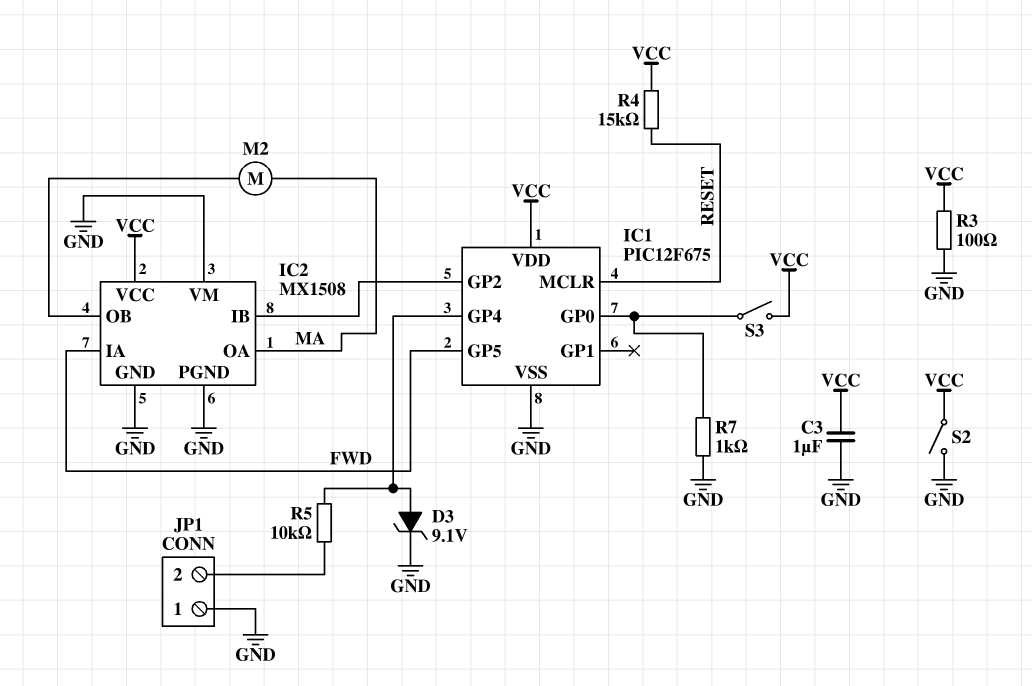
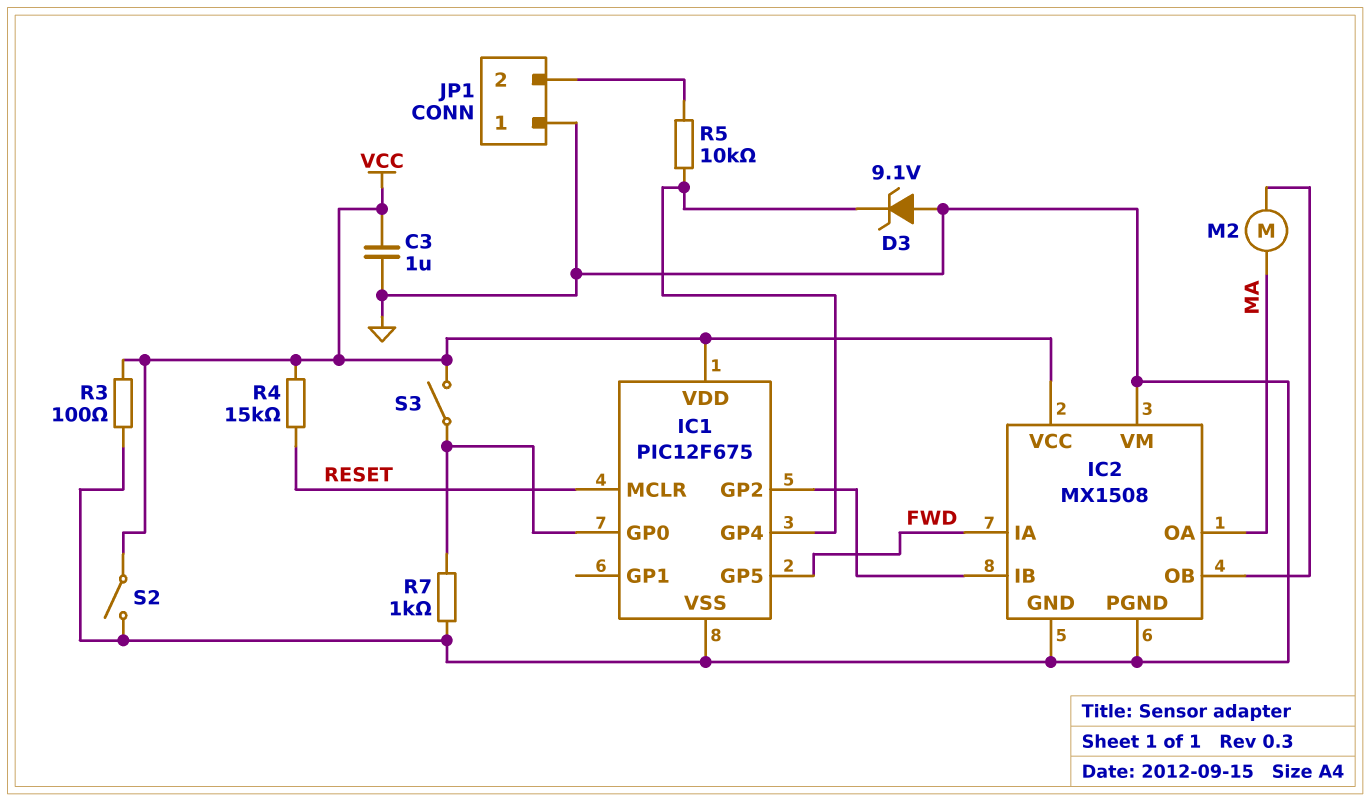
D3: zener 9.1V (A IC1/GP4, K GND) -> zener 9.1V (A GND, K IC1/GP4)

